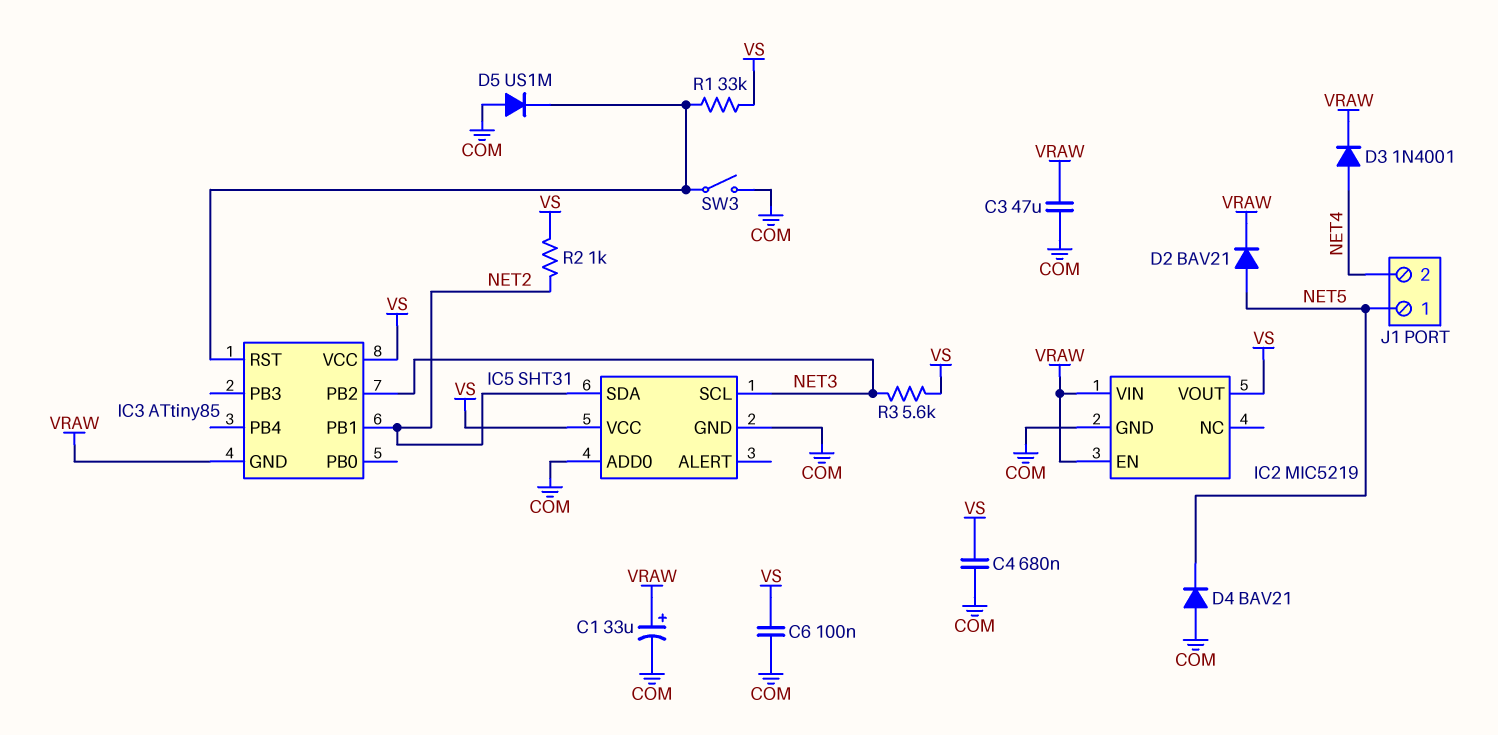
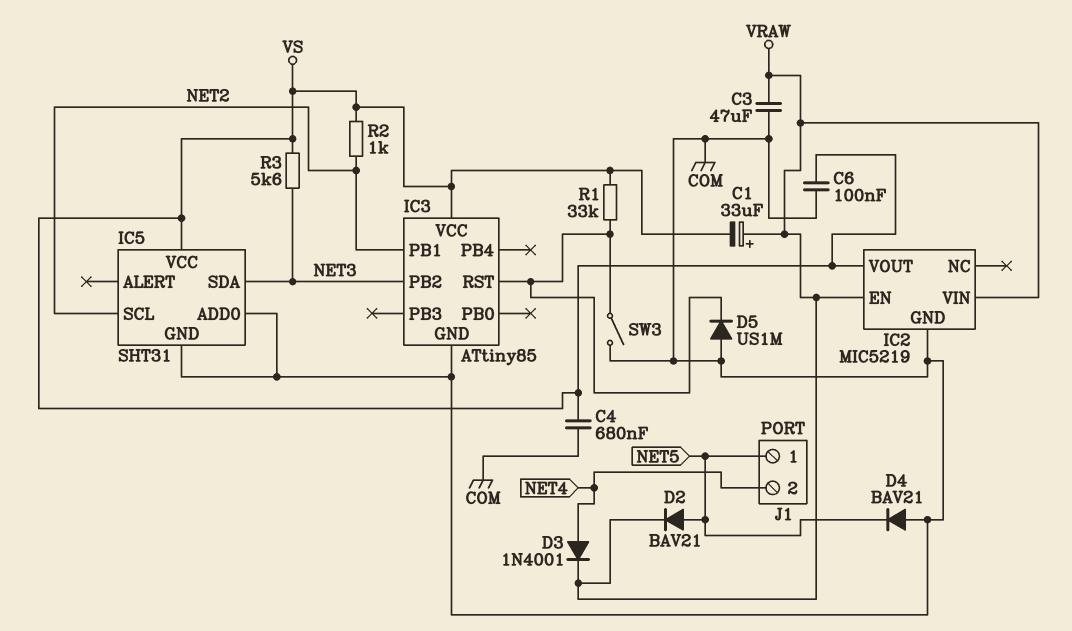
C1: 33uF (plus VRAW, minus COM) -> 33uF (plus VRAW, minus VS)
IC3 pin GND: VRAW -> COM
IC5 pin SCL: NET3 -> NET2
IC5 pin SDA: NET2 -> NET3

